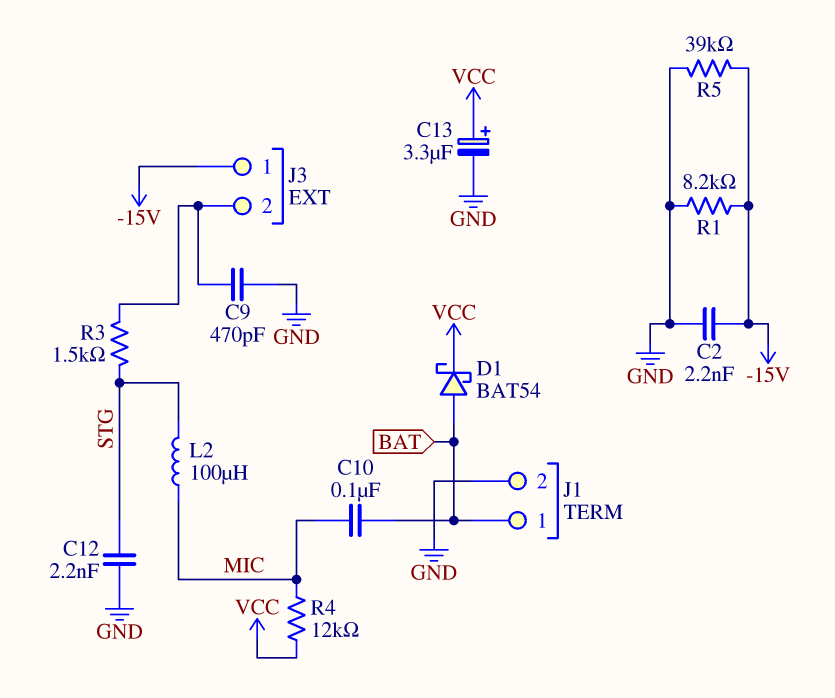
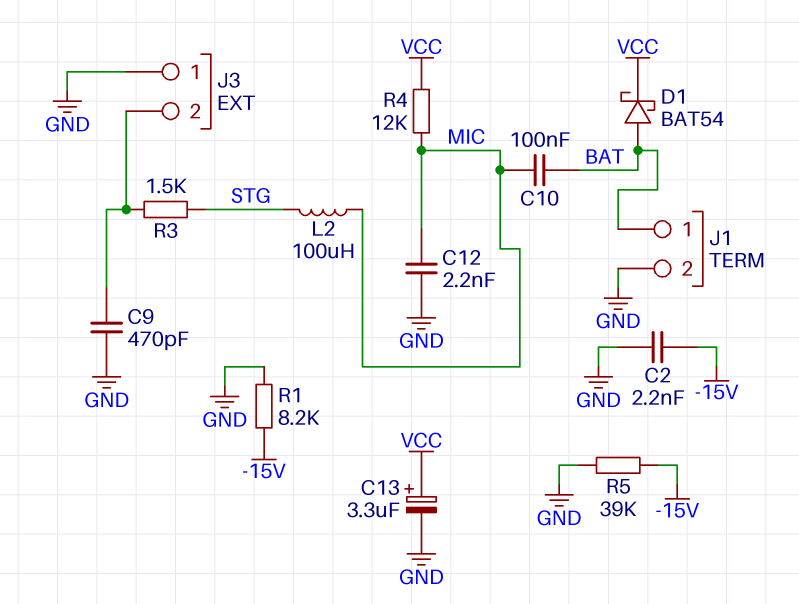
C12: 2.2nF (GND, STG) -> 2.2nF (GND, MIC)
J3 pin 1: -15V -> GND

